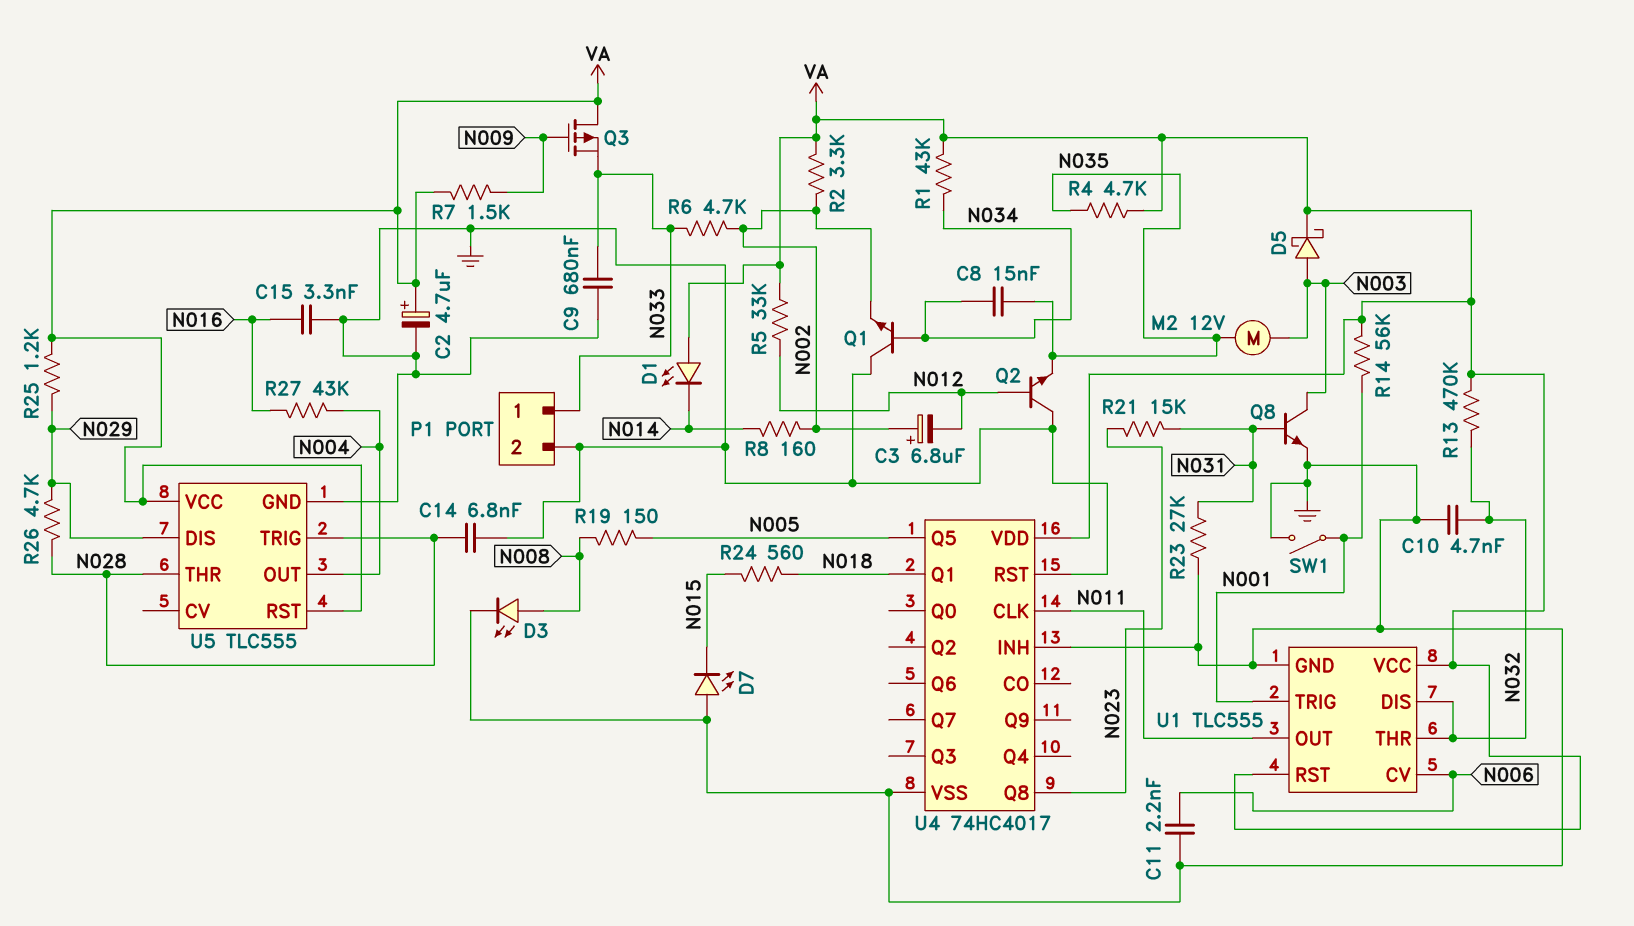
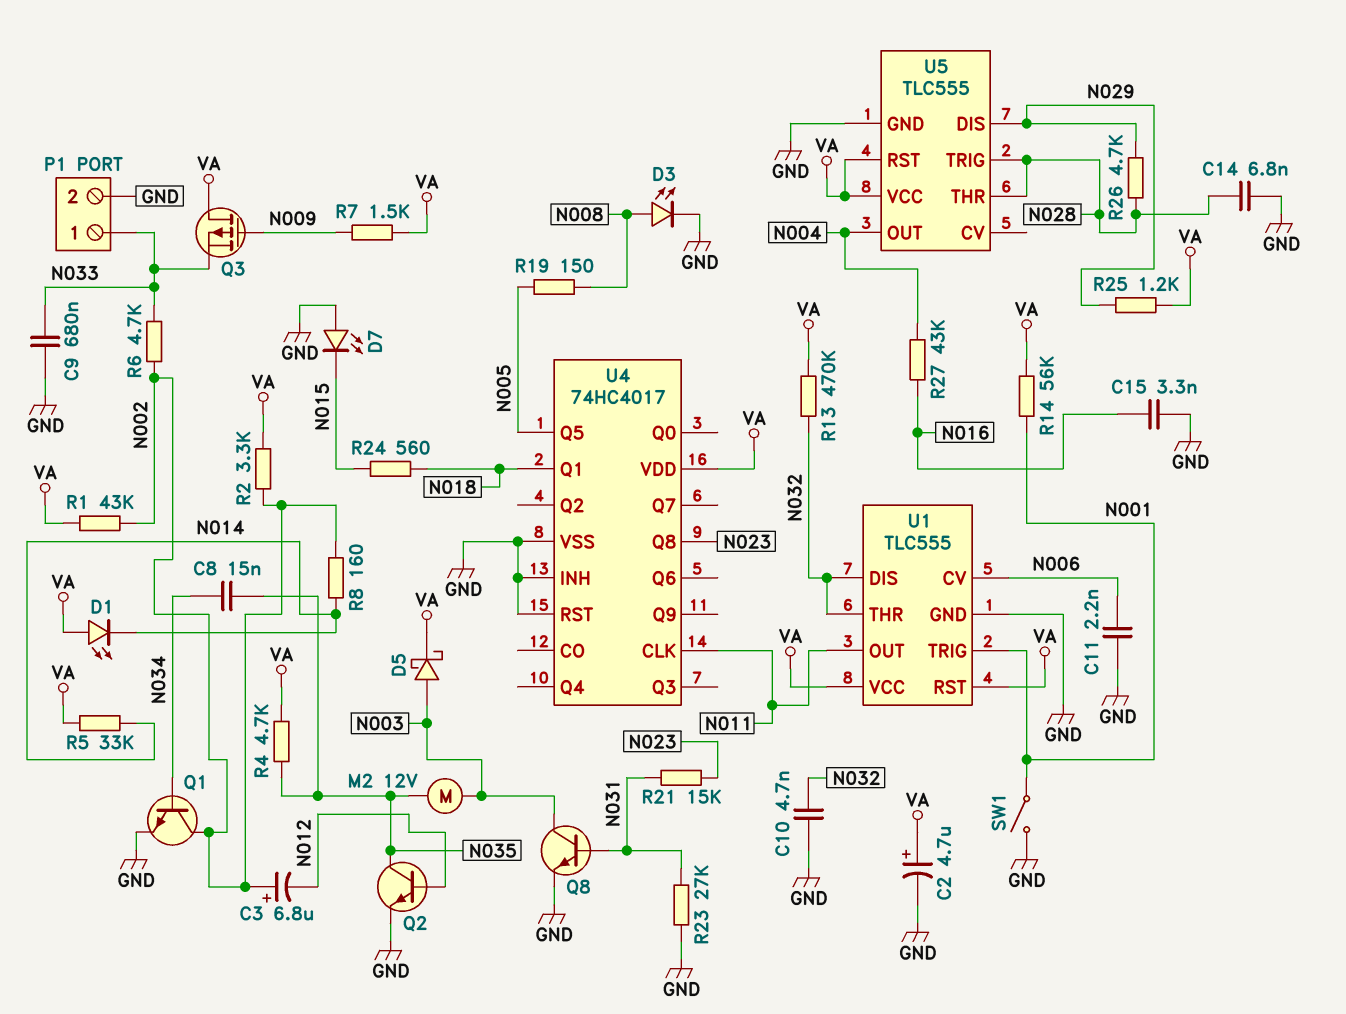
Q1: NPN (B N034, C GND, E N002) -> NPN (B N034, C N002, E GND)
Q2: NPN (B N012, C GND, E N035) -> NPN (B N012, C N035, E GND)
R1: 43k (N034, VA) -> 43k (N002, VA)
R5: 33k (N012, VA) -> 33k (N014, VA)

